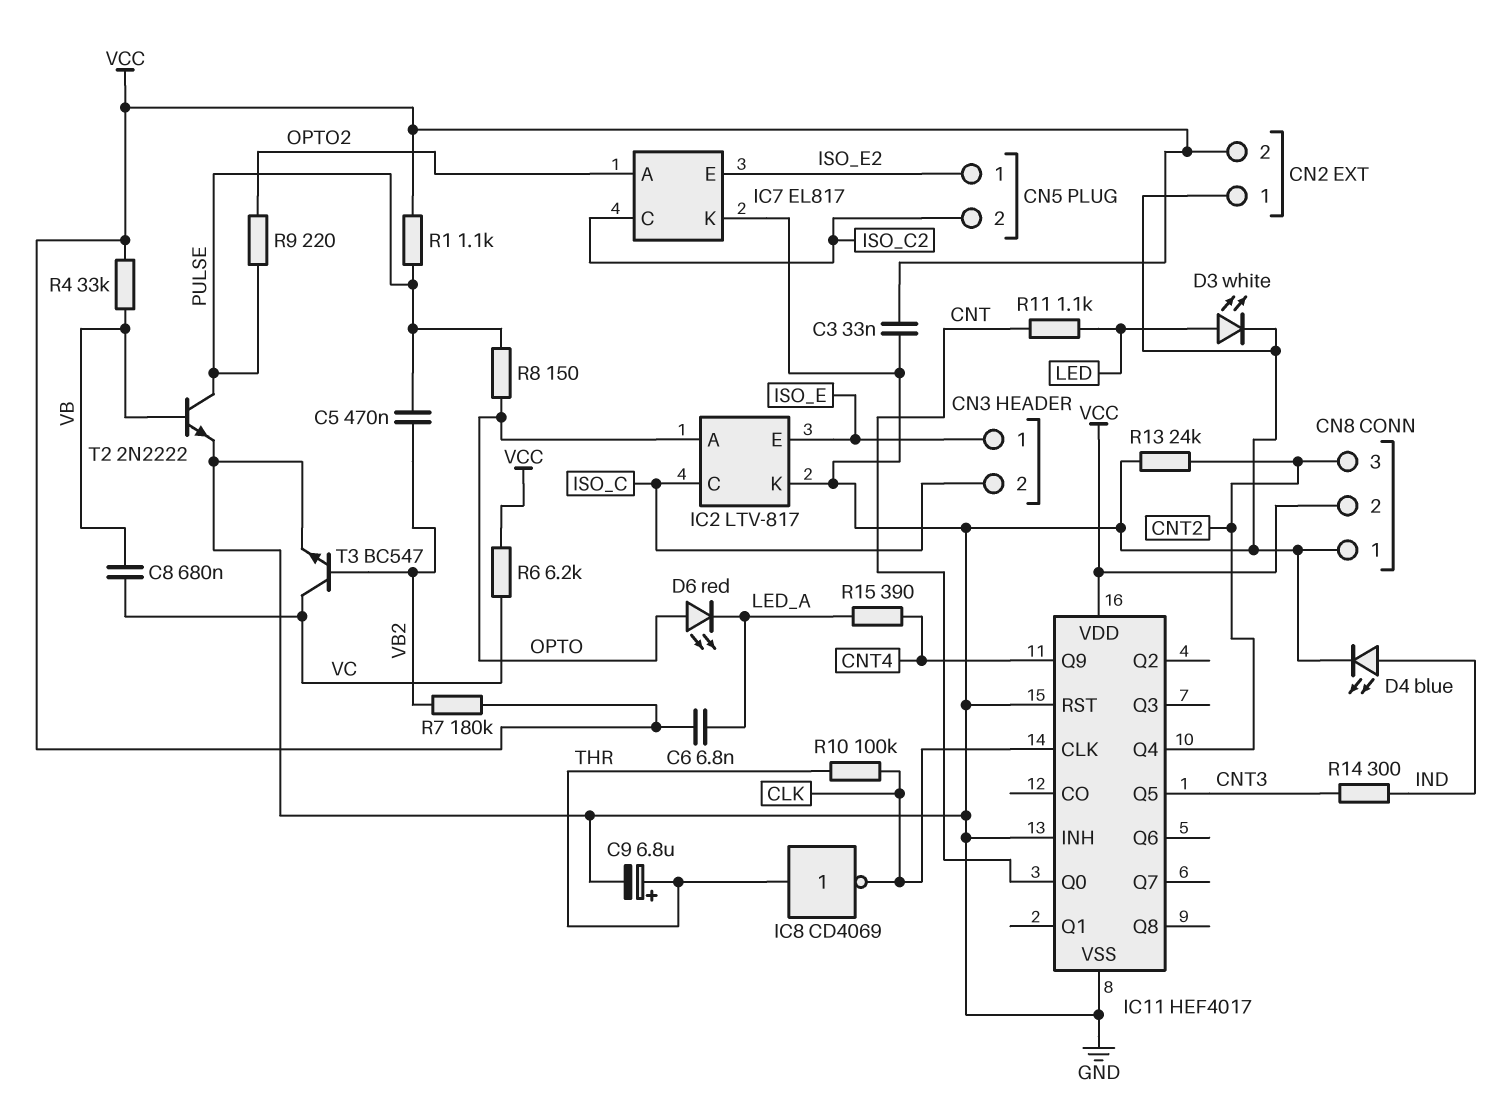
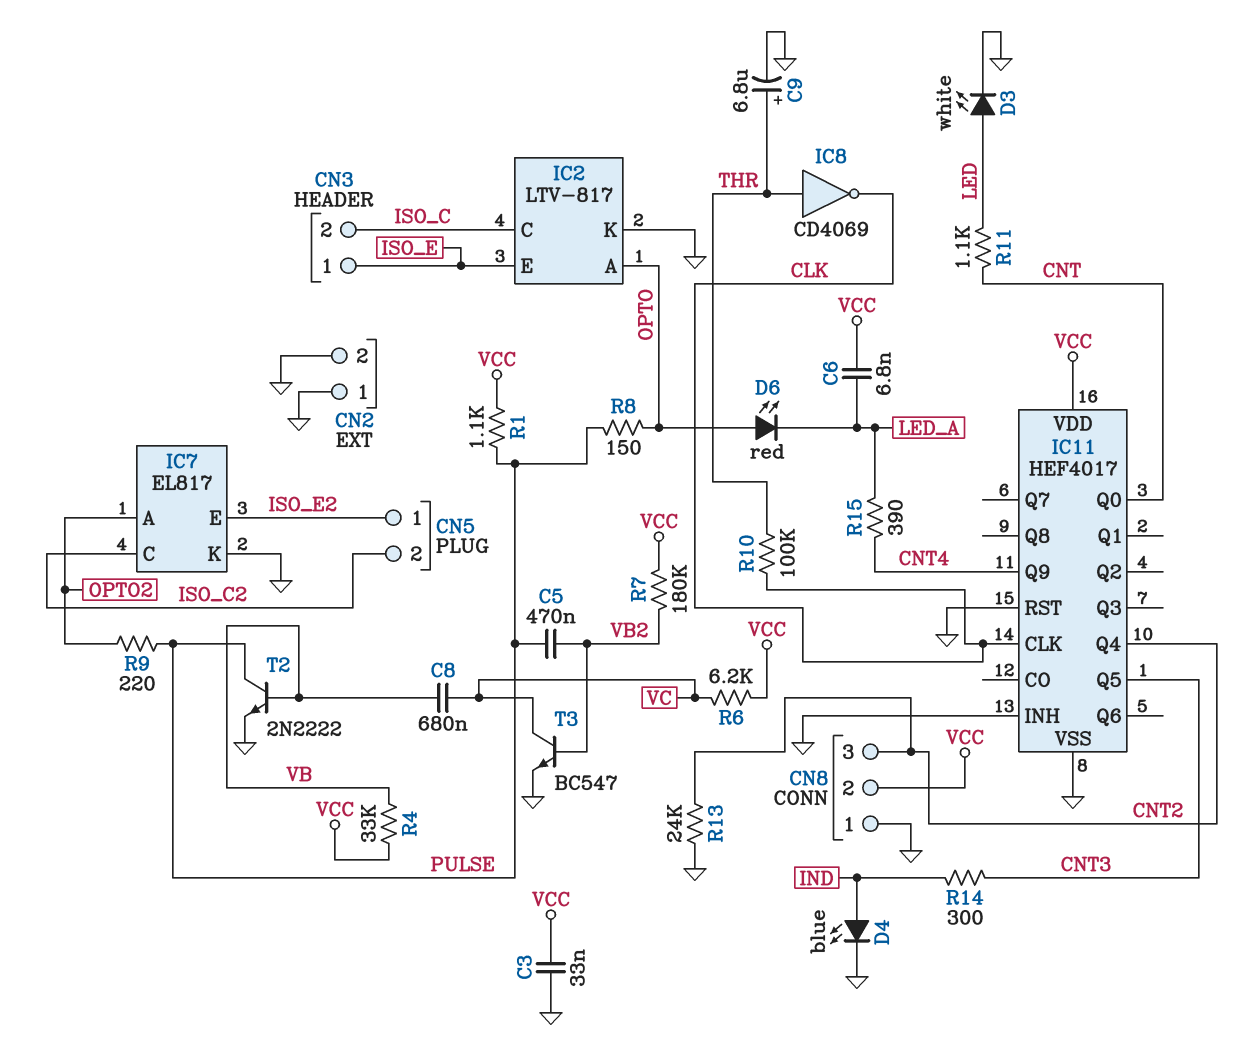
CN2 pin 2: VCC -> GND

